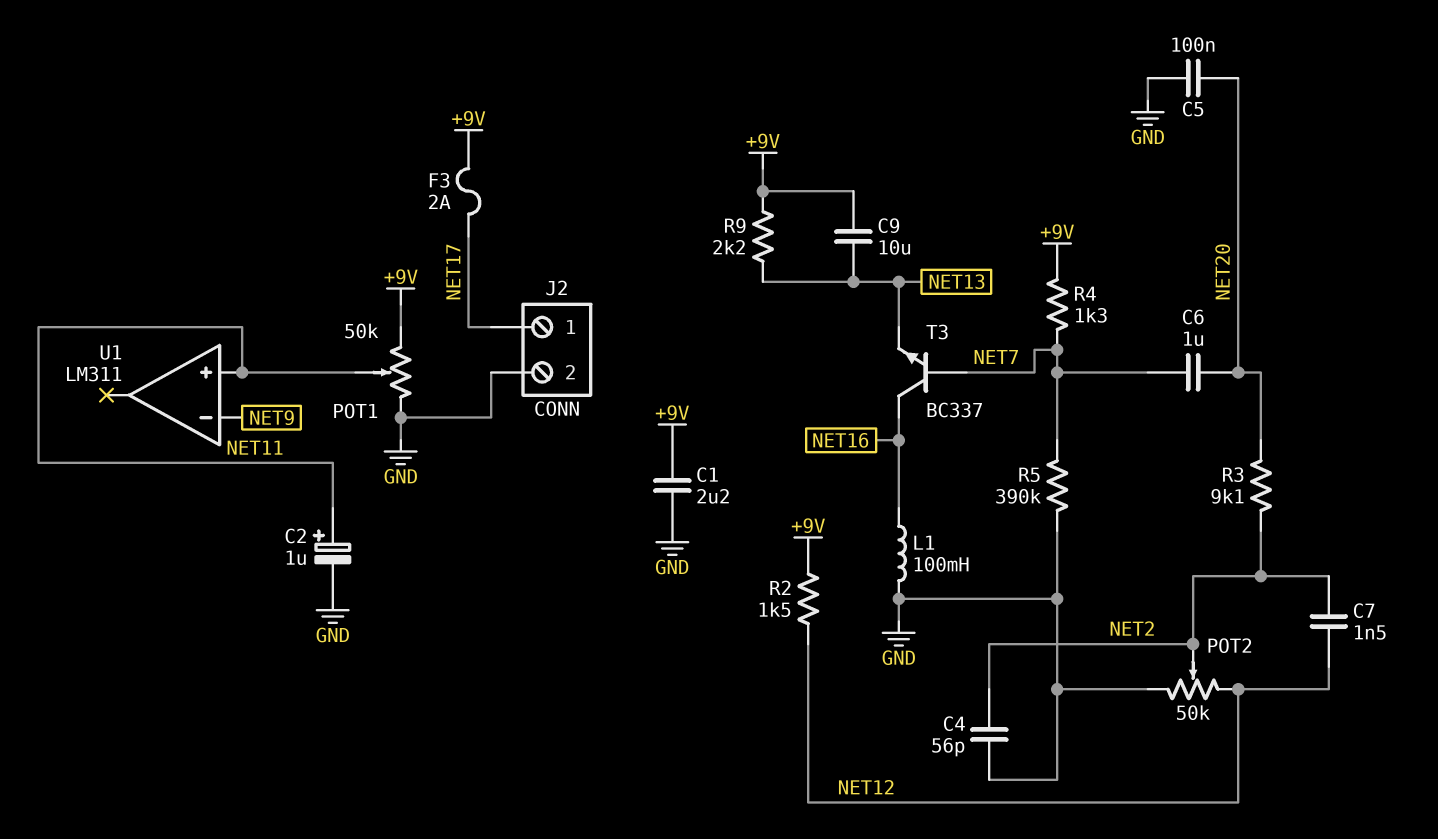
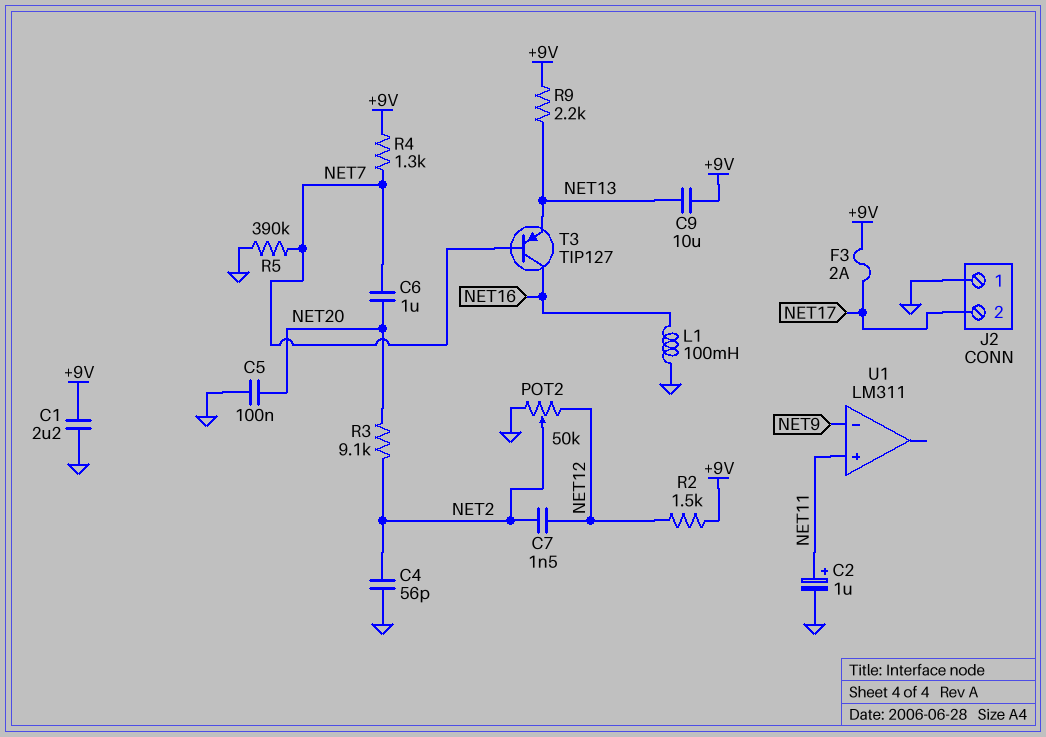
J2 pin 1: NET17 -> GND
J2 pin 2: GND -> NET17
POT1: 50k (+9V, GND, wiper NET11) -> none
T3: NPN BC337 (B NET7, C NET16, E NET13) -> PNP TIP127 (B NET7, C NET16, E NET13)

